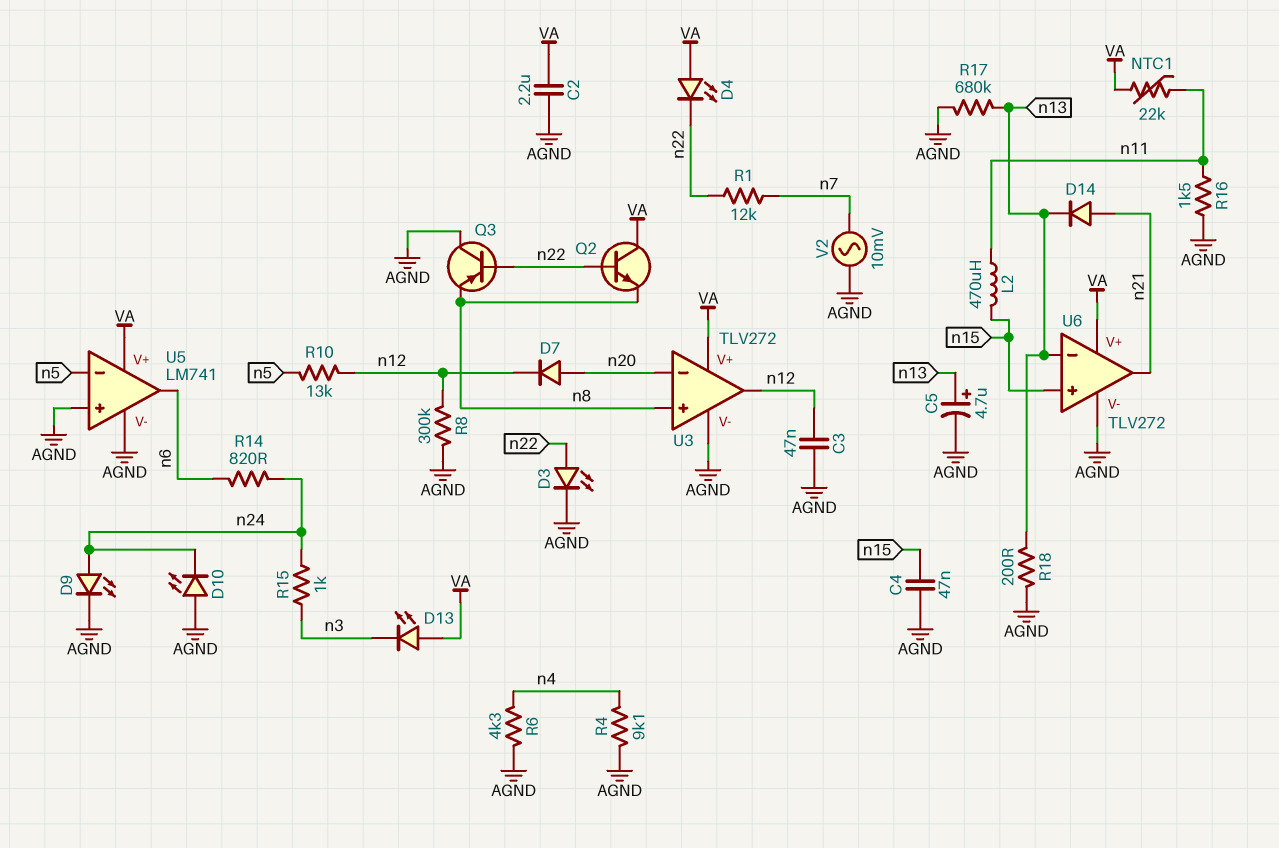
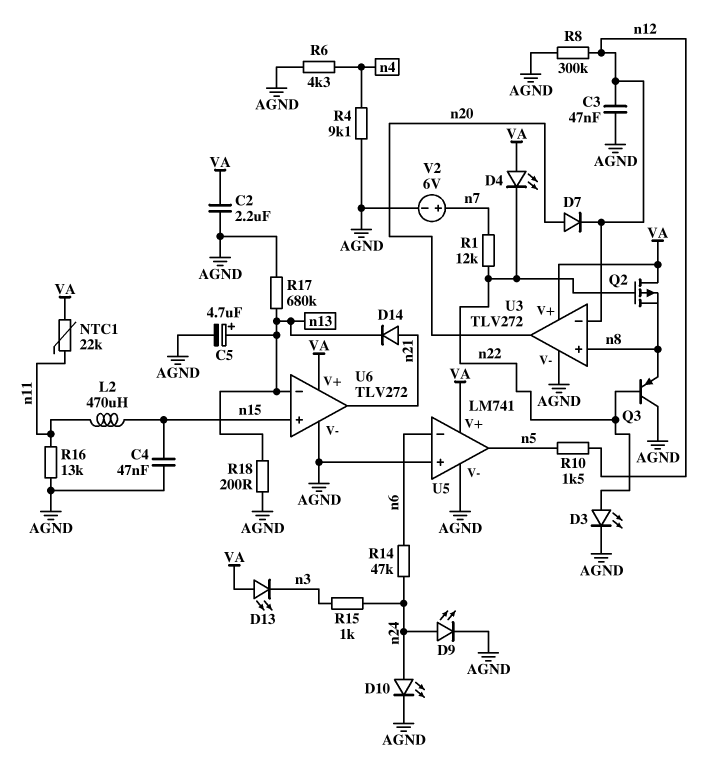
D10: LED (A AGND, K n24) -> LED (A n24, K AGND)
Q2: NPN (B n22, C VA, E n8) -> PMOS (G n22, D VA, S n8)
R10: 13k (n5, n12) -> 1.5k (n5, n12)
R14: 820 (n6, n24) -> 47k (n6, n24)
R16: 1.5k (AGND, n11) -> 13k (AGND, n11)
U3 pin in-: n20 -> n12
U3 pin out: n12 -> n20
U5 pin in-: n5 -> n6
U5 pin out: n6 -> n5
V2: AC 10mV (AGND, n7) -> 6V (plus n7, minus AGND)

